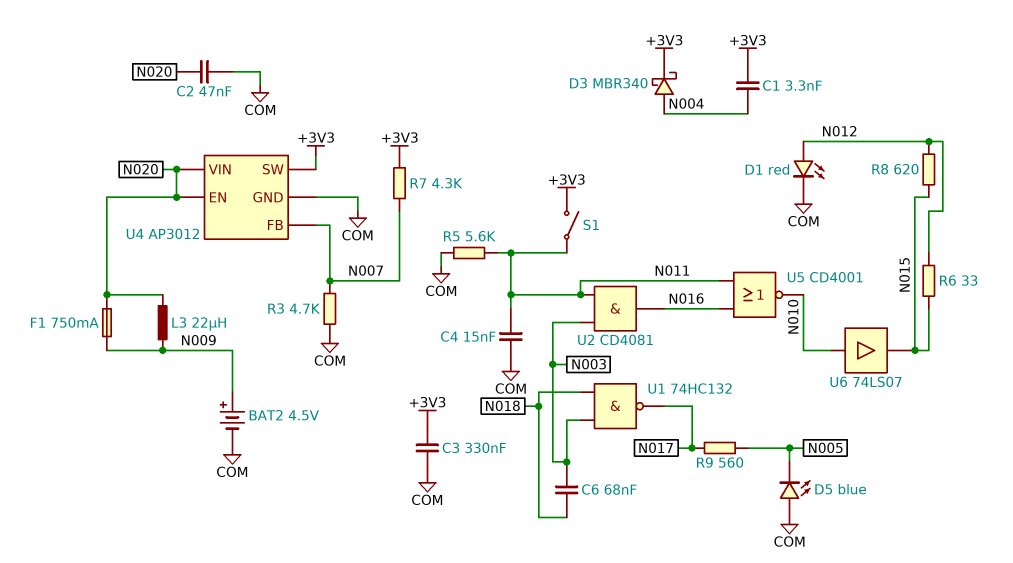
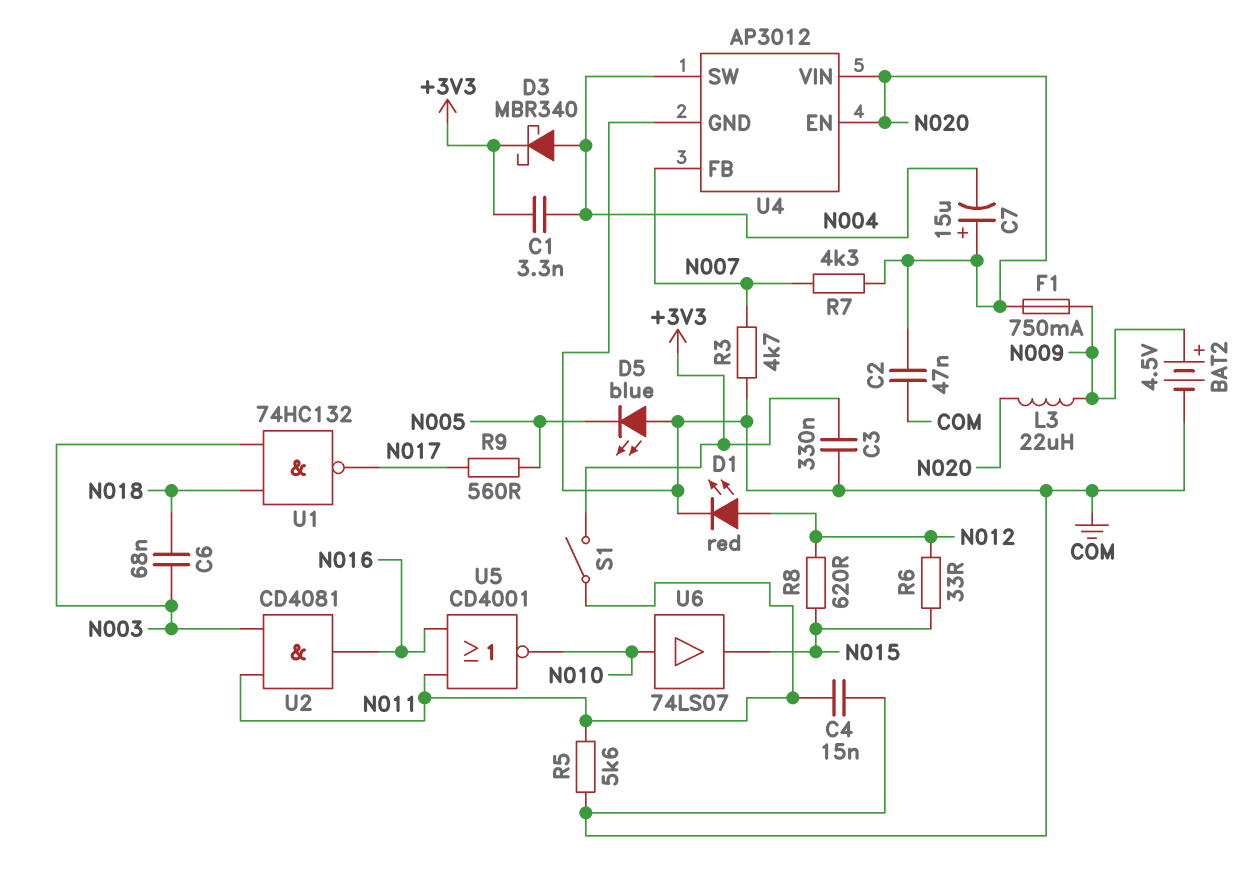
C7: none -> 15uF (plus N020, minus N004)
R7: 4.3k (+3V3, N007) -> 4.3k (N007, N020)
U4 pin SW: +3V3 -> N004

